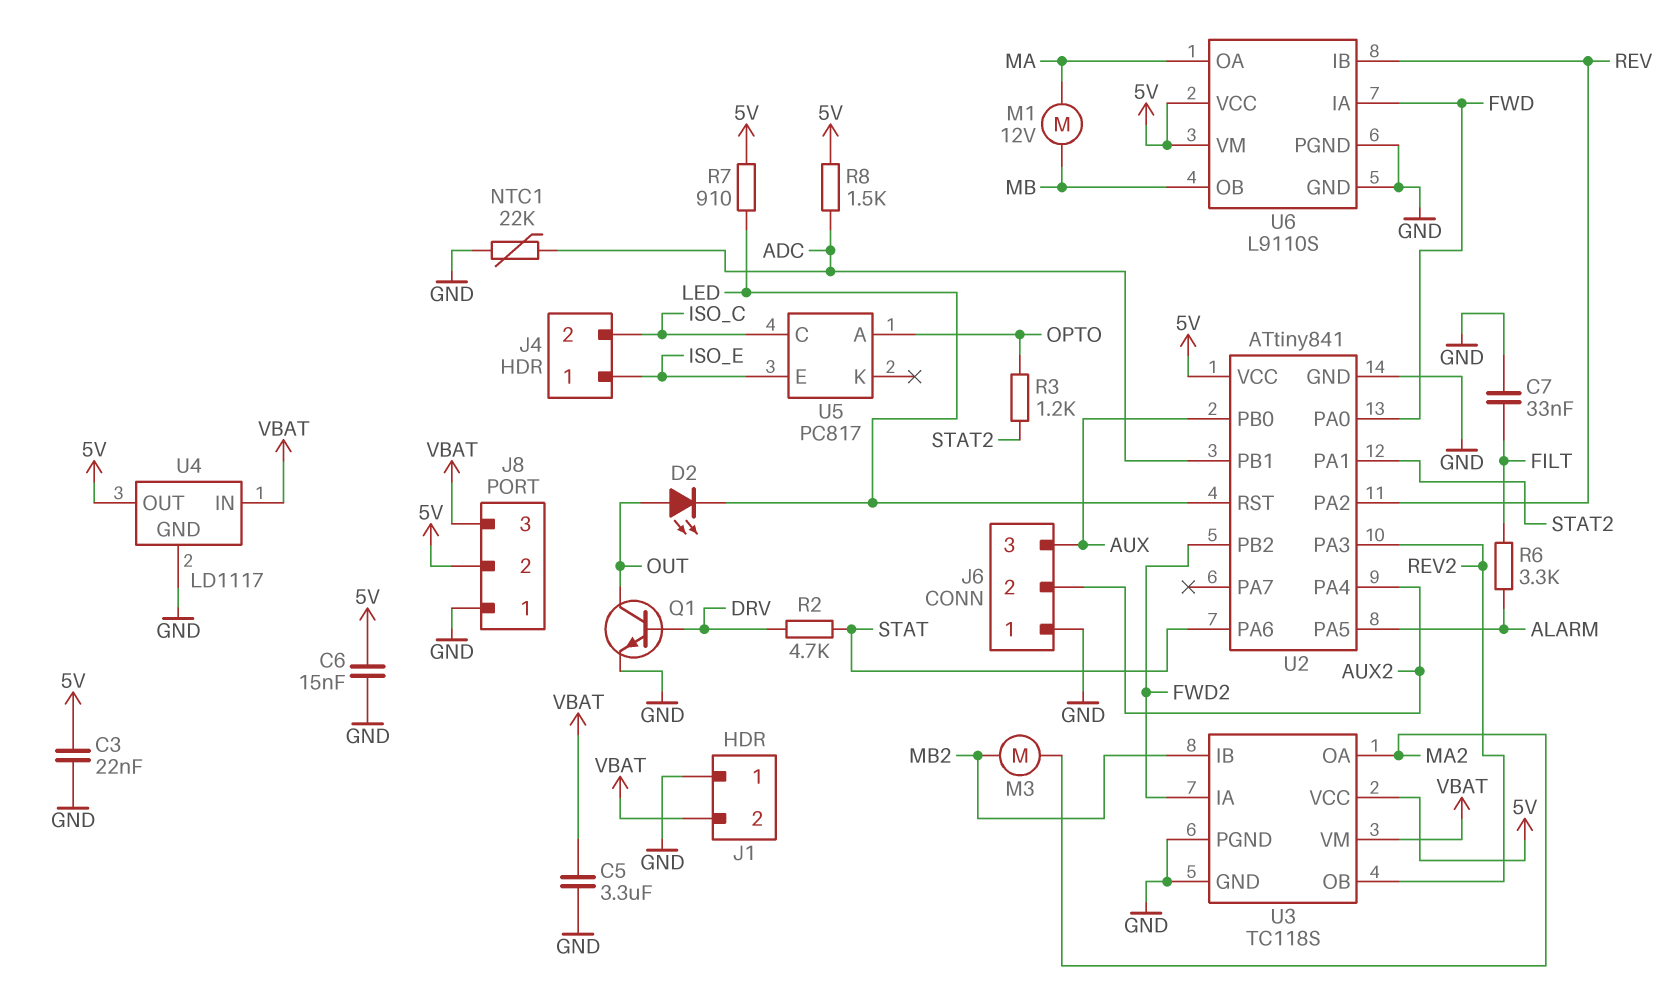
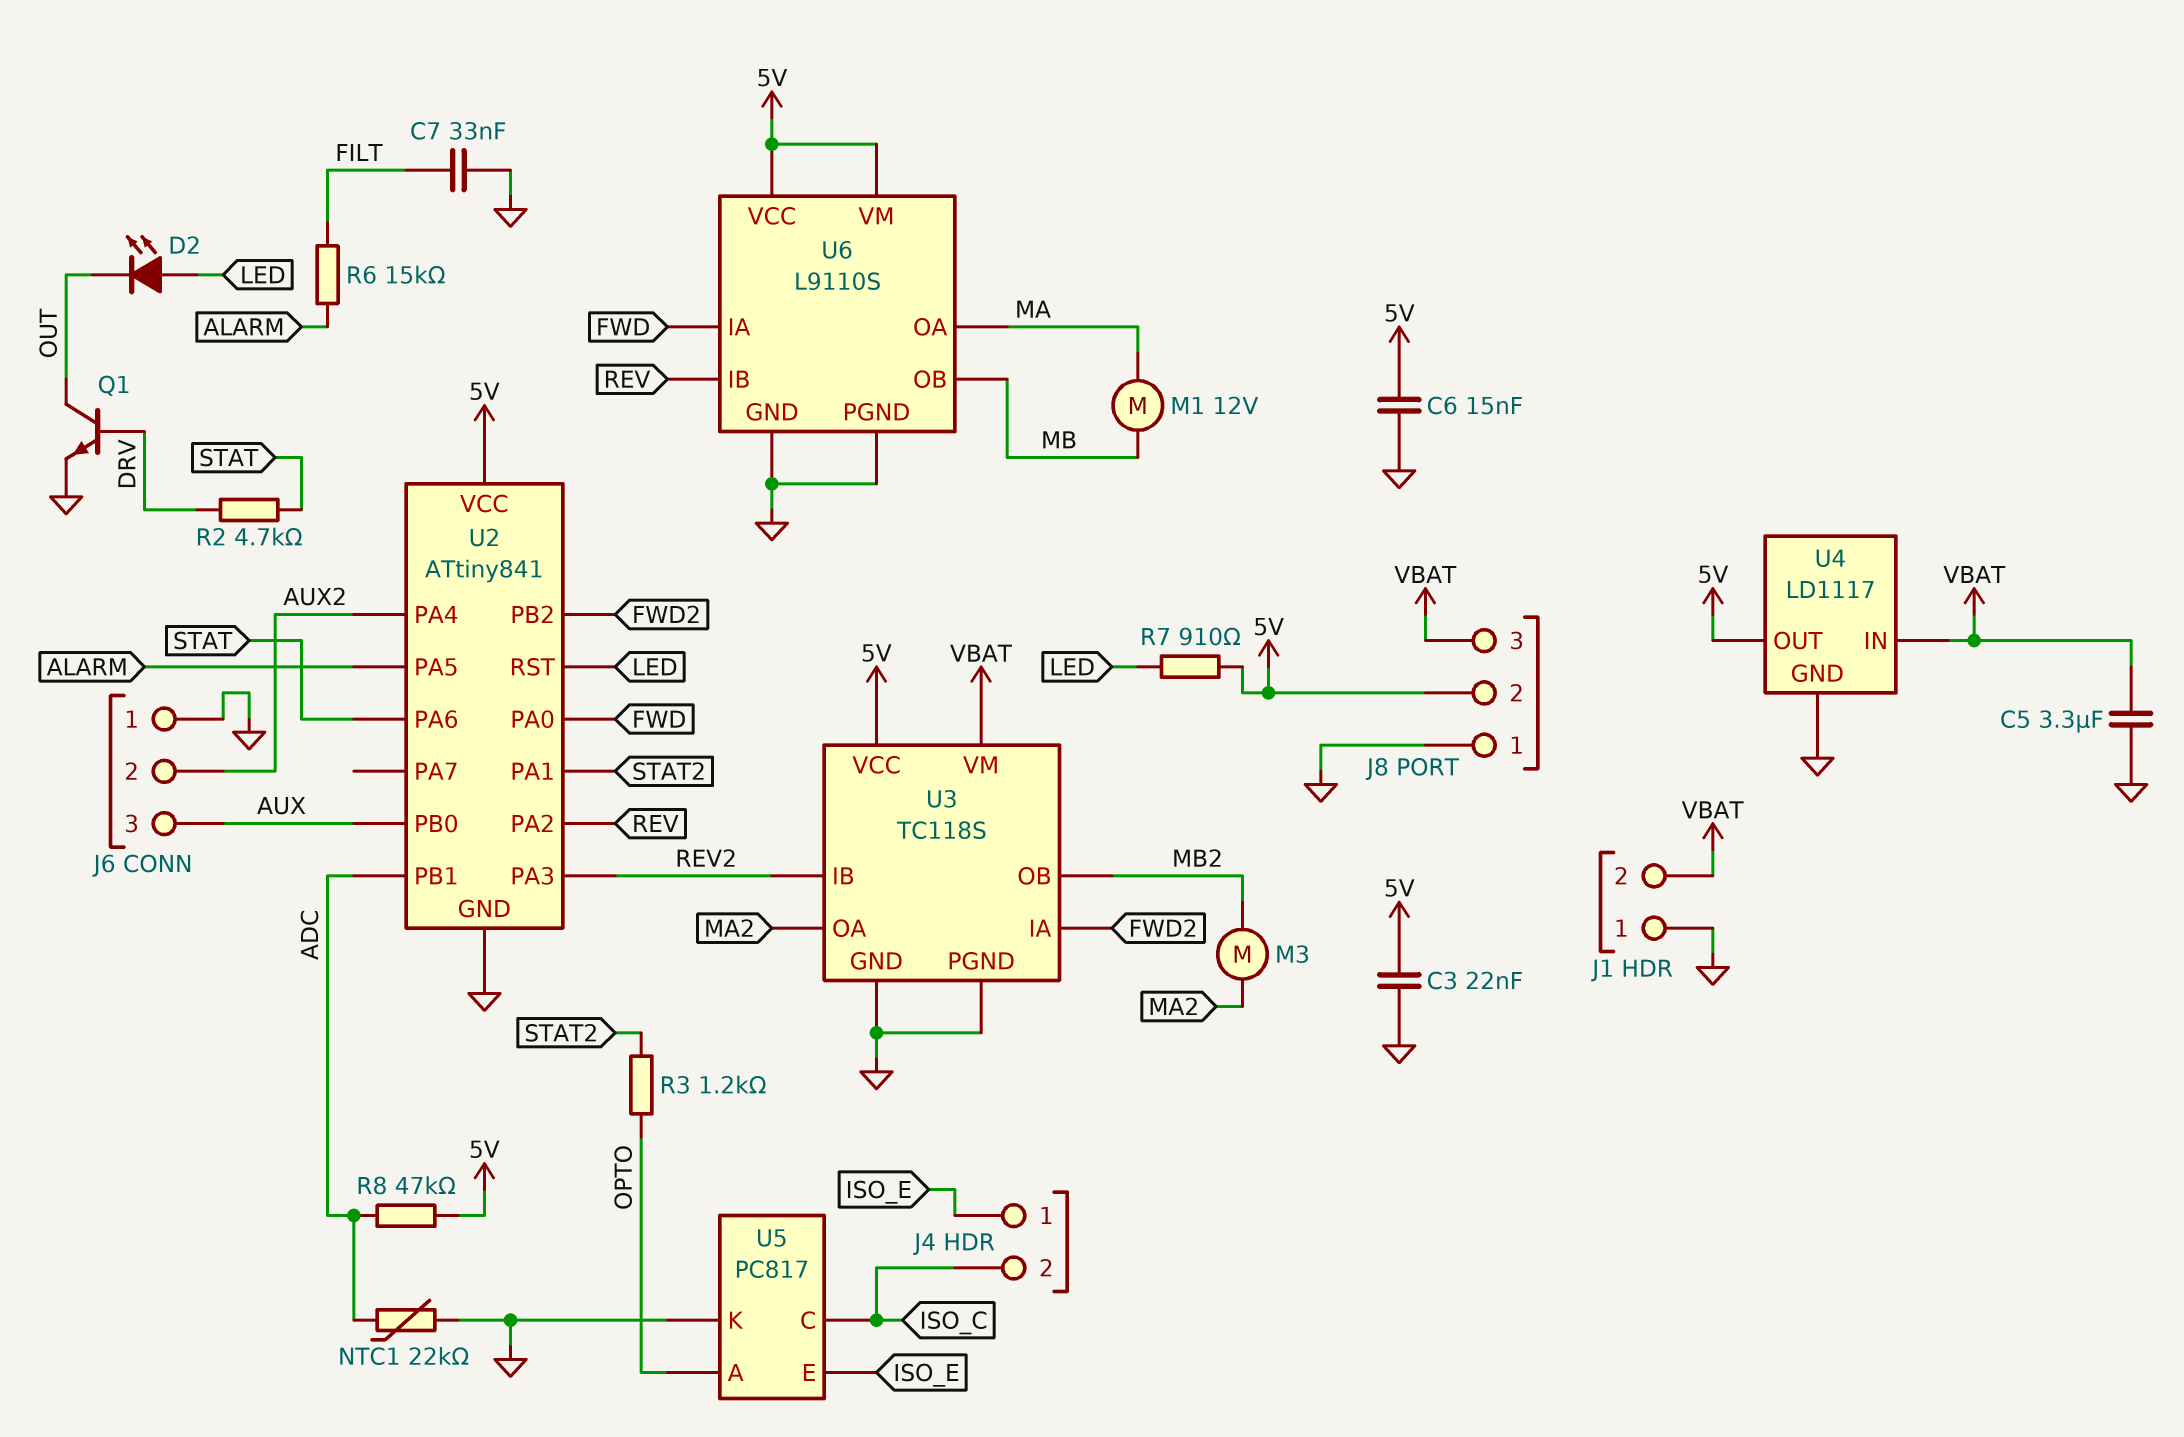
D2: LED (A OUT, K LED) -> LED (A LED, K OUT)
R6: 3.3k (ALARM, FILT) -> 15k (ALARM, FILT)
R8: 1.5k (5V, ADC) -> 47k (5V, ADC)
U3 pin IB: MB2 -> REV2
U3 pin OB: REV2 -> MB2
U5 pin K: none -> GND

